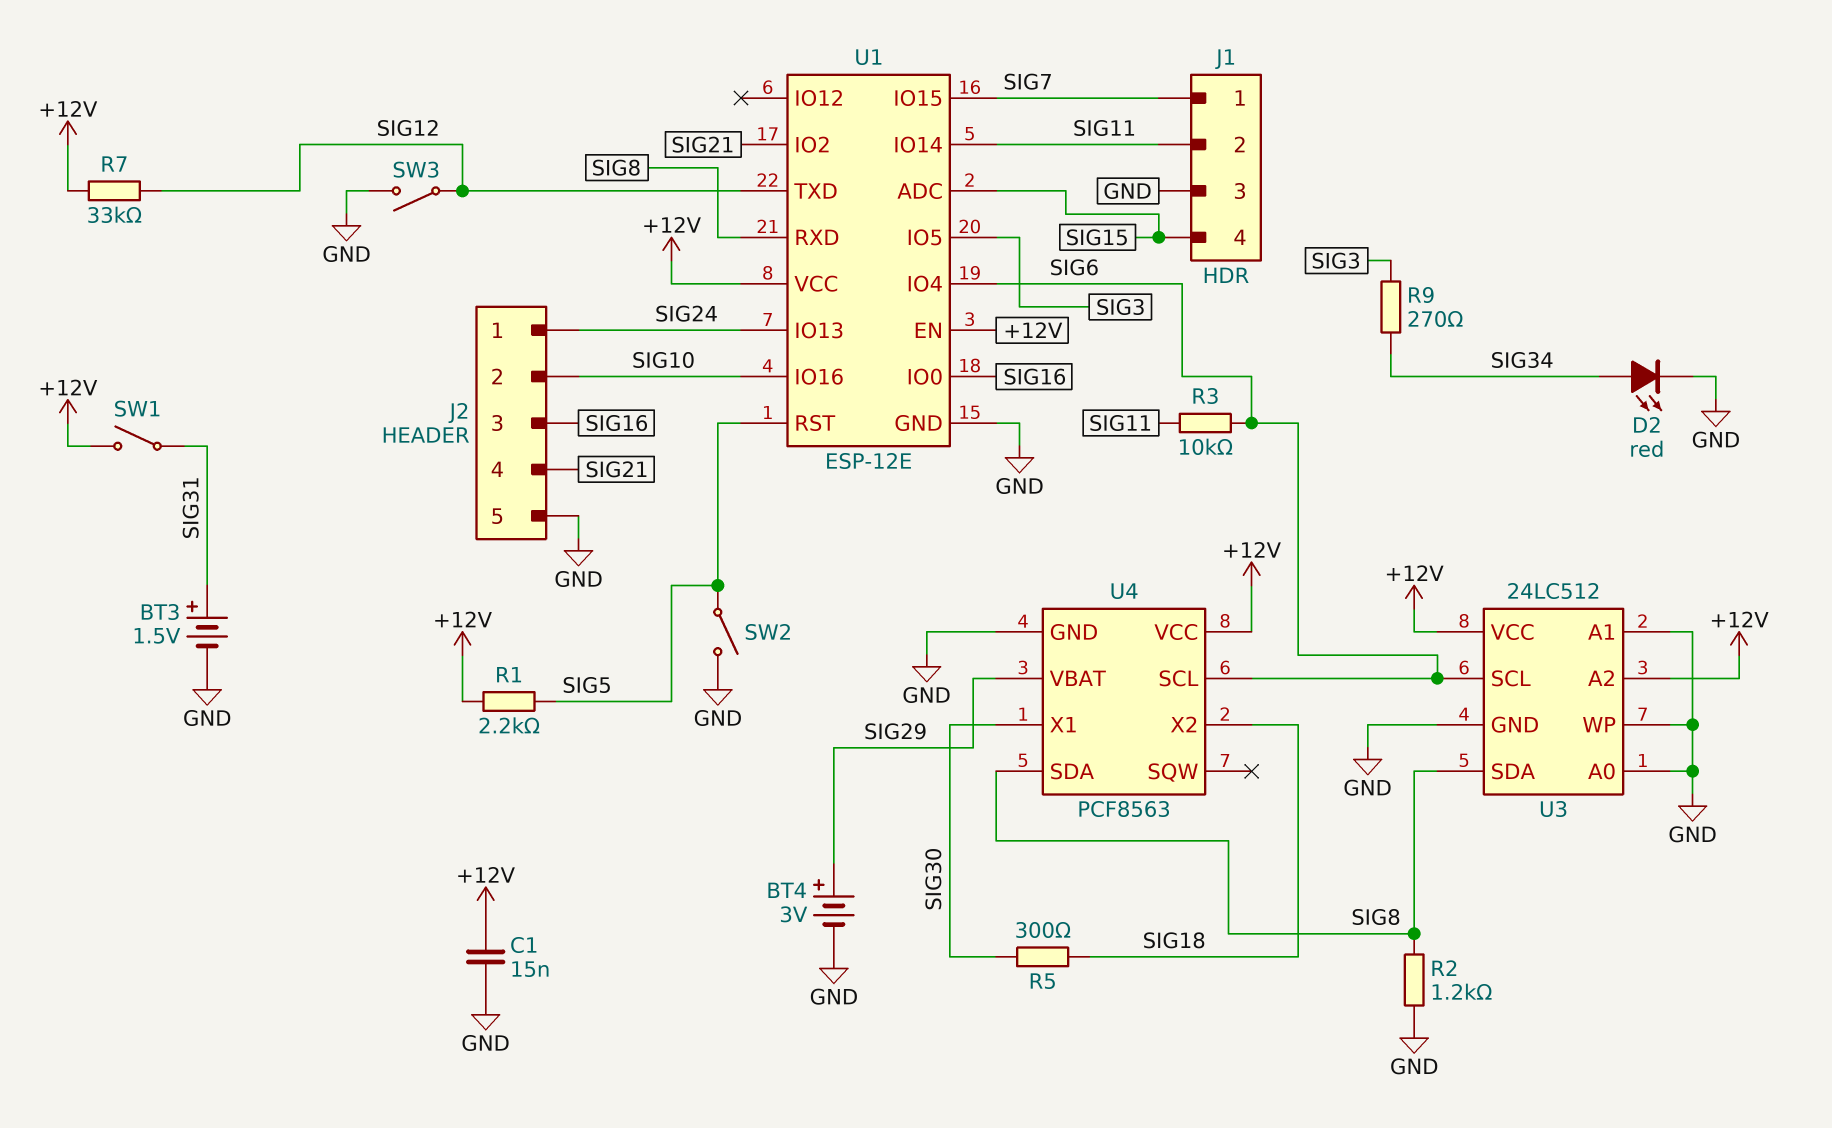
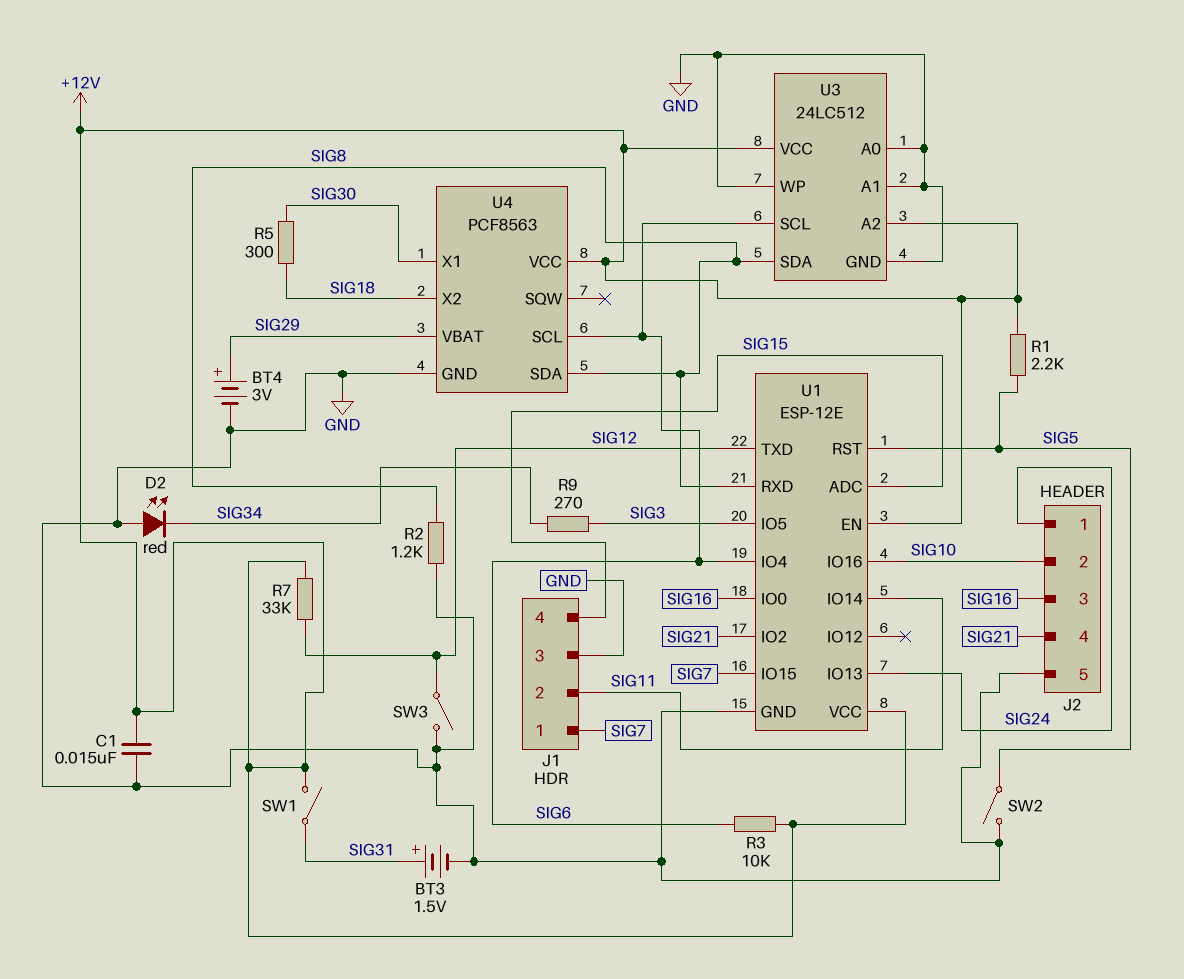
D2: LED red (A SIG34, K GND) -> LED red (A GND, K SIG34)
R3: 10k (SIG6, SIG11) -> 10k (+12V, SIG6)

